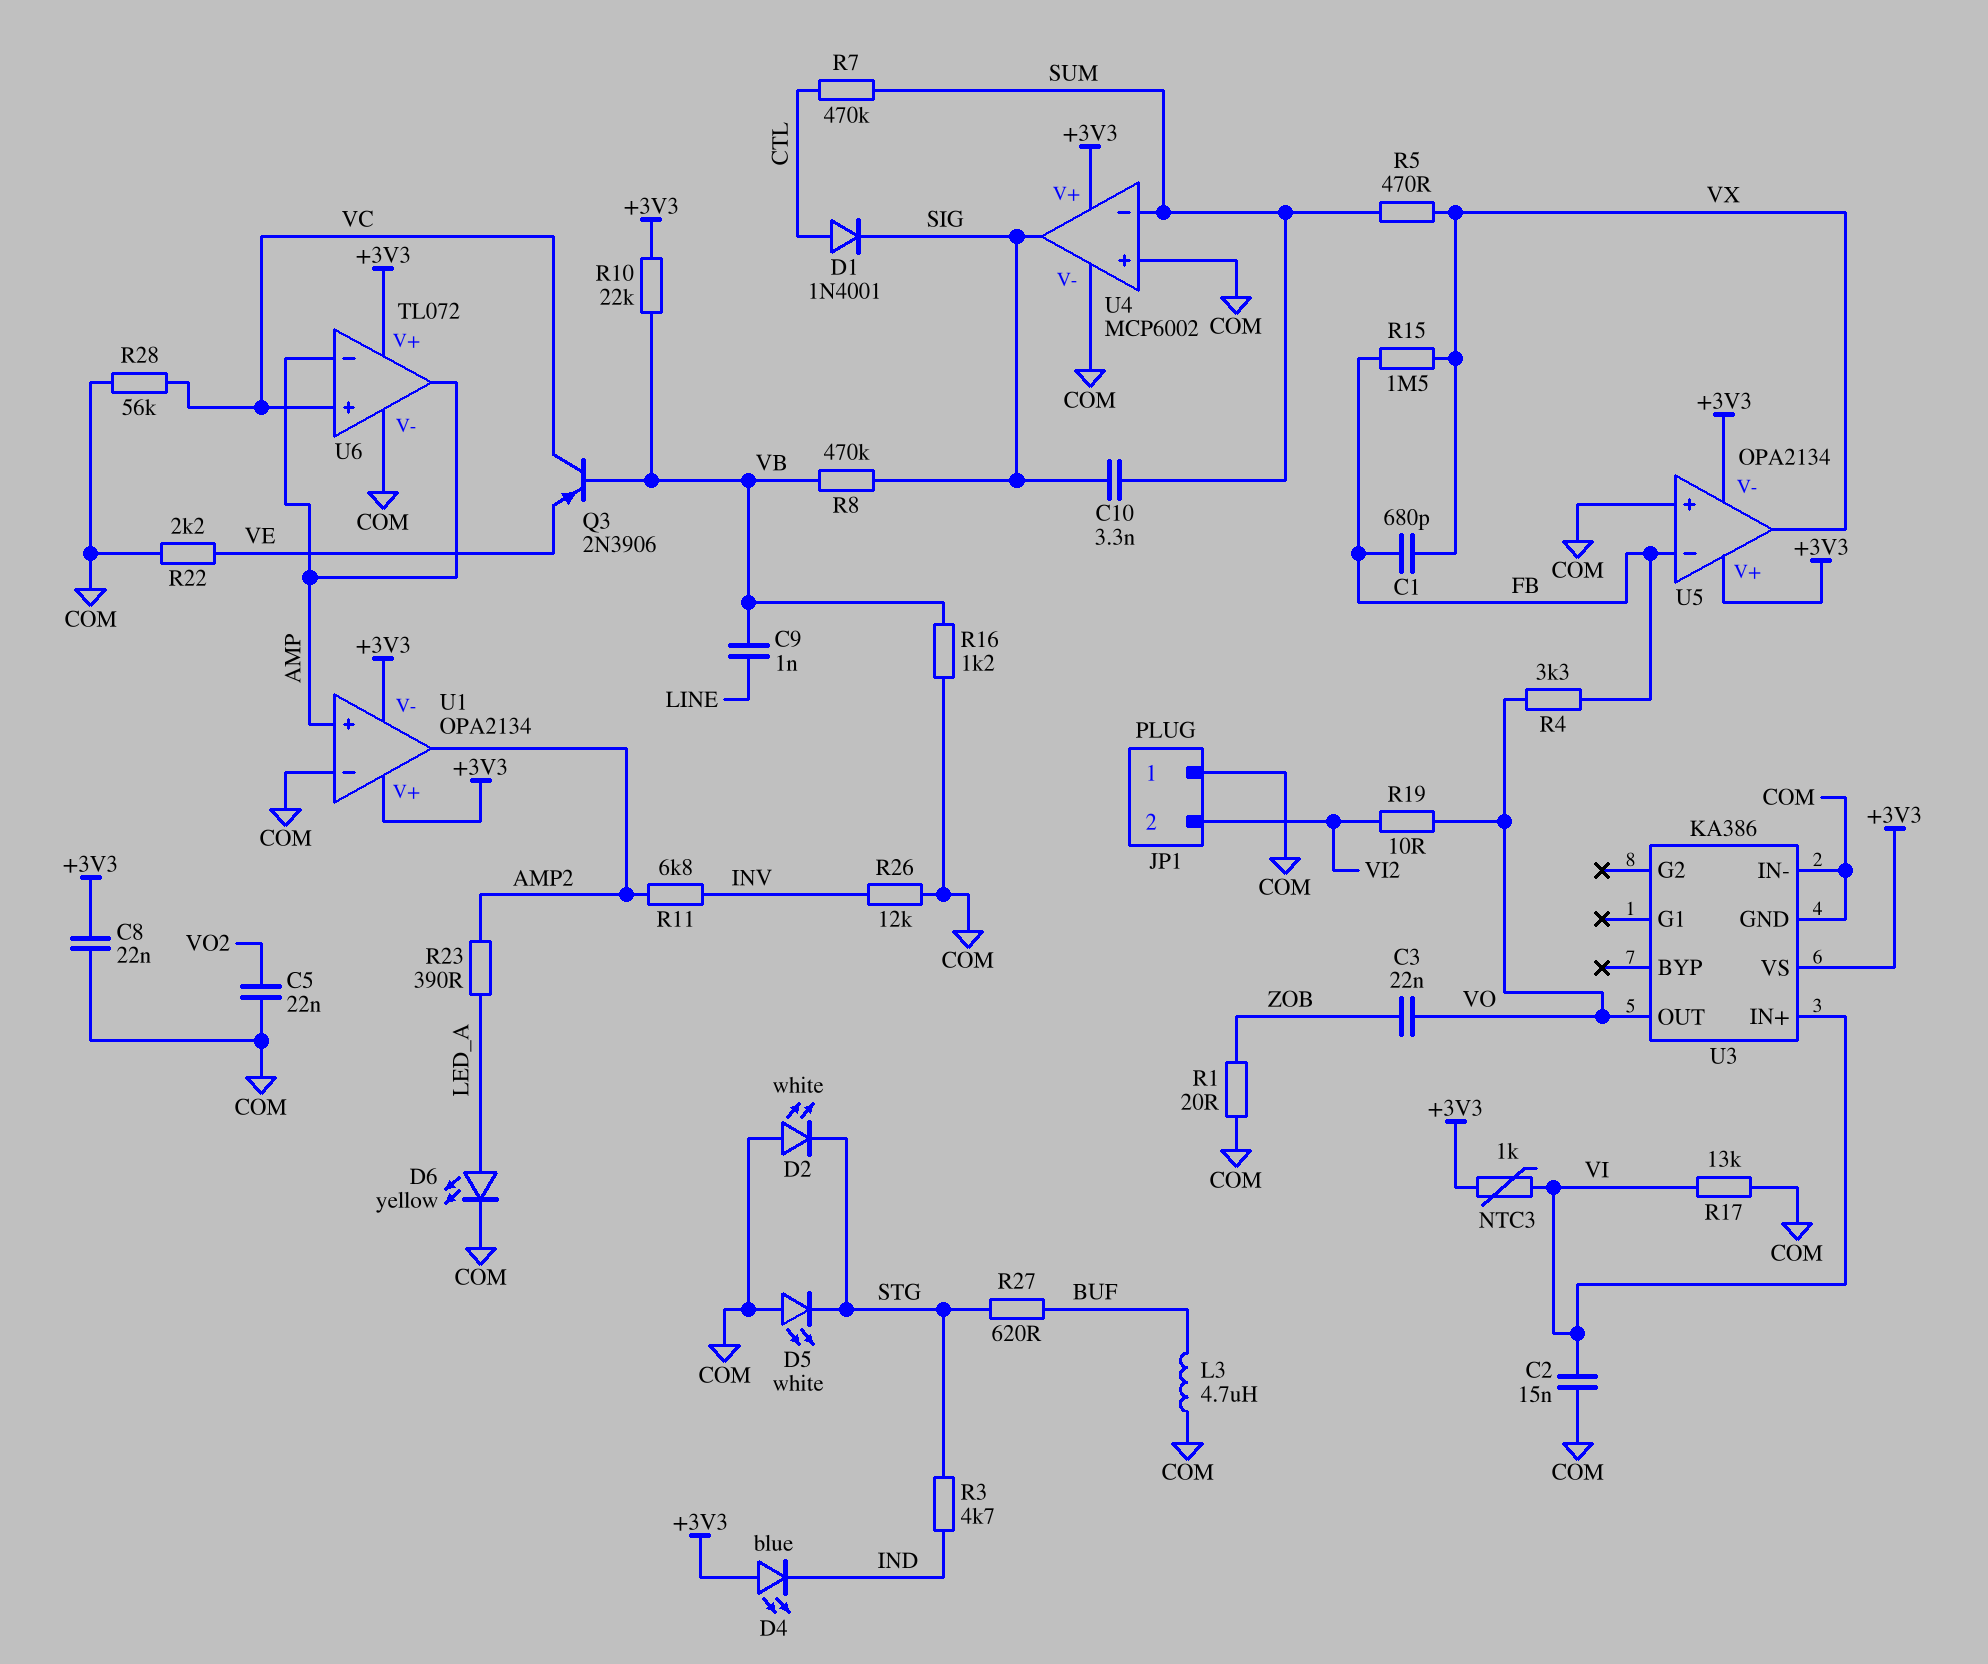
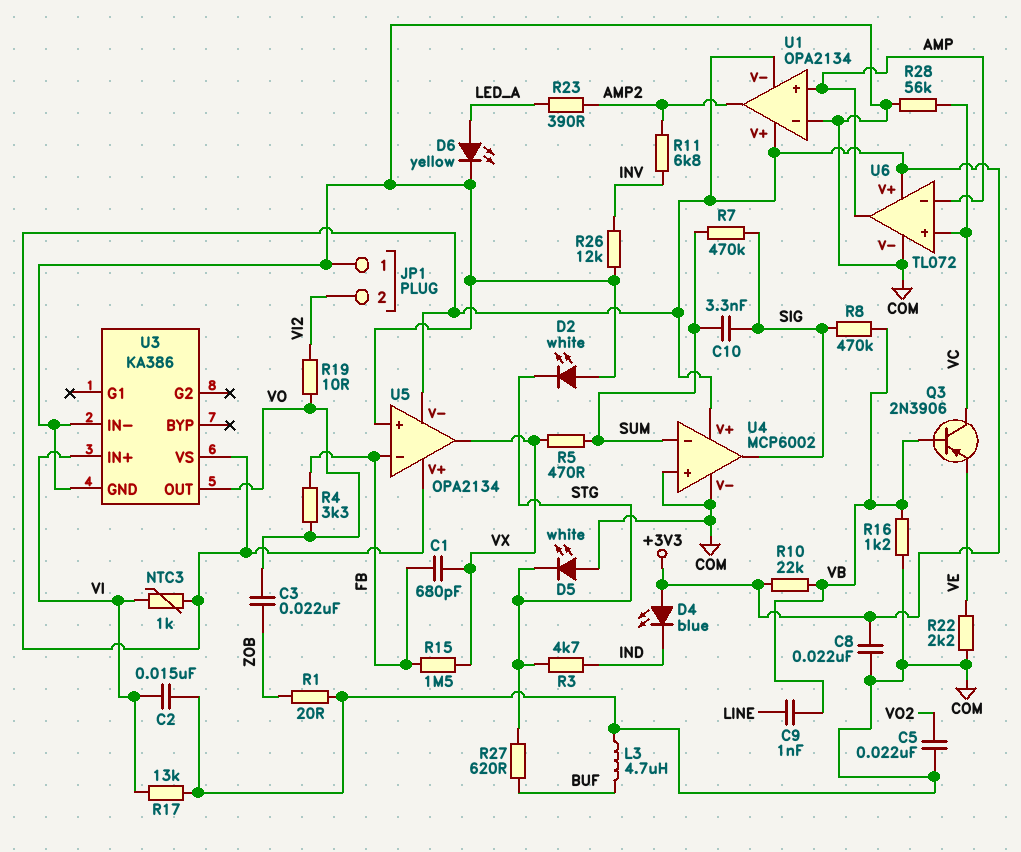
D1: diode 1N4001 (A CTL, K SIG) -> none
R7: 470k (CTL, SUM) -> 470k (SIG, SUM)

